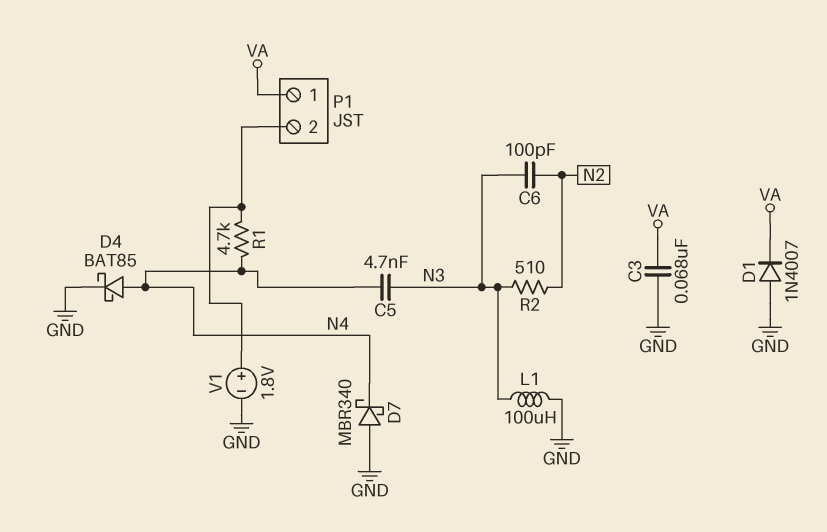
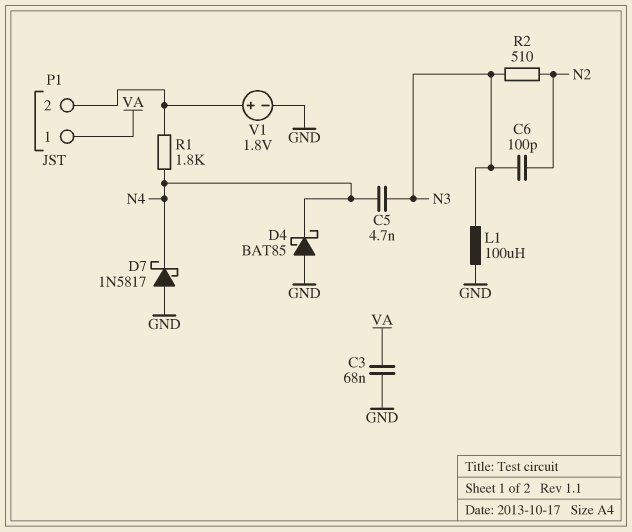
D1: diode 1N4007 (A GND, K VA) -> none
D4: schottky BAT85 (A N4, K GND) -> schottky BAT85 (A GND, K N4)
D7: schottky MBR340 (A GND, K N4) -> schottky 1N5817 (A GND, K N4)
R1: 4.7k (N4, P1/2) -> 1.8k (N4, P1/2)

